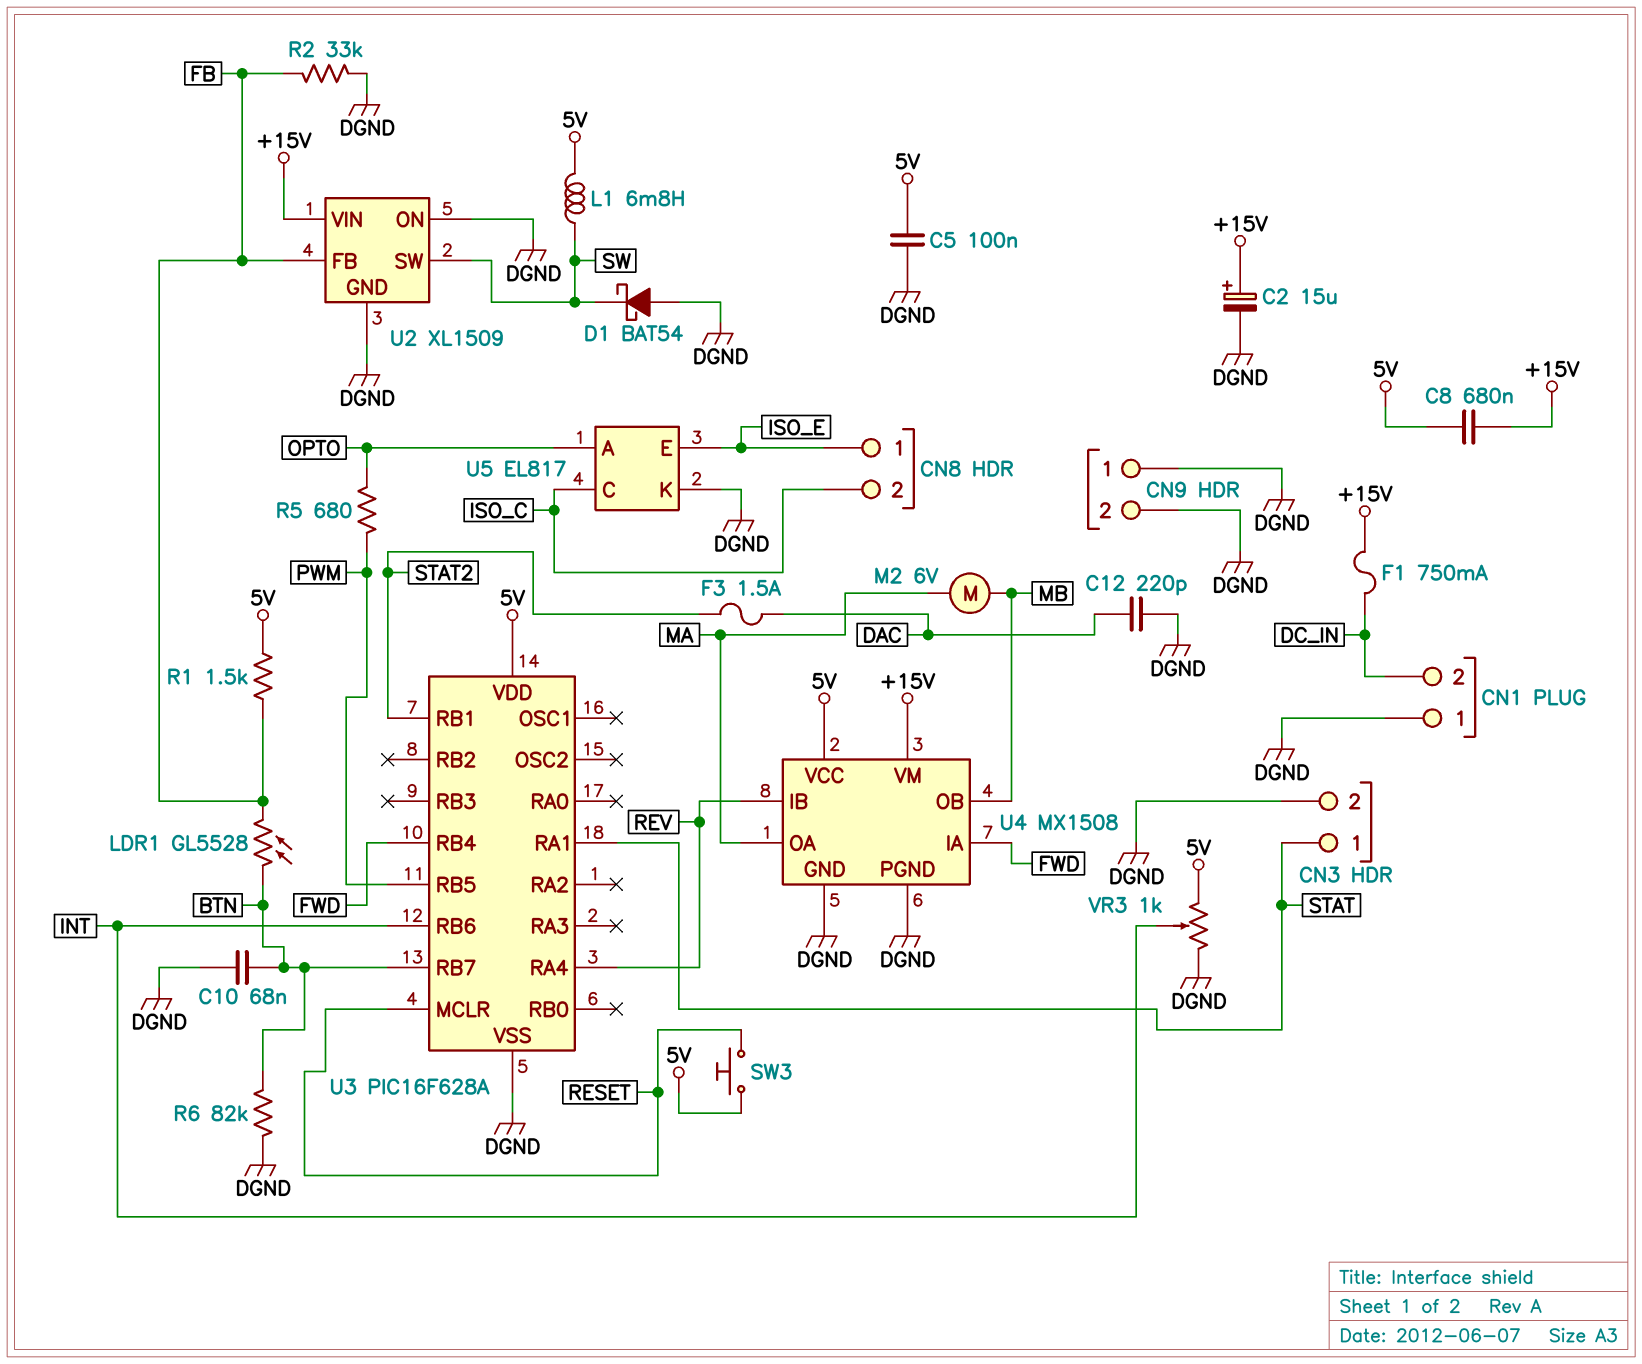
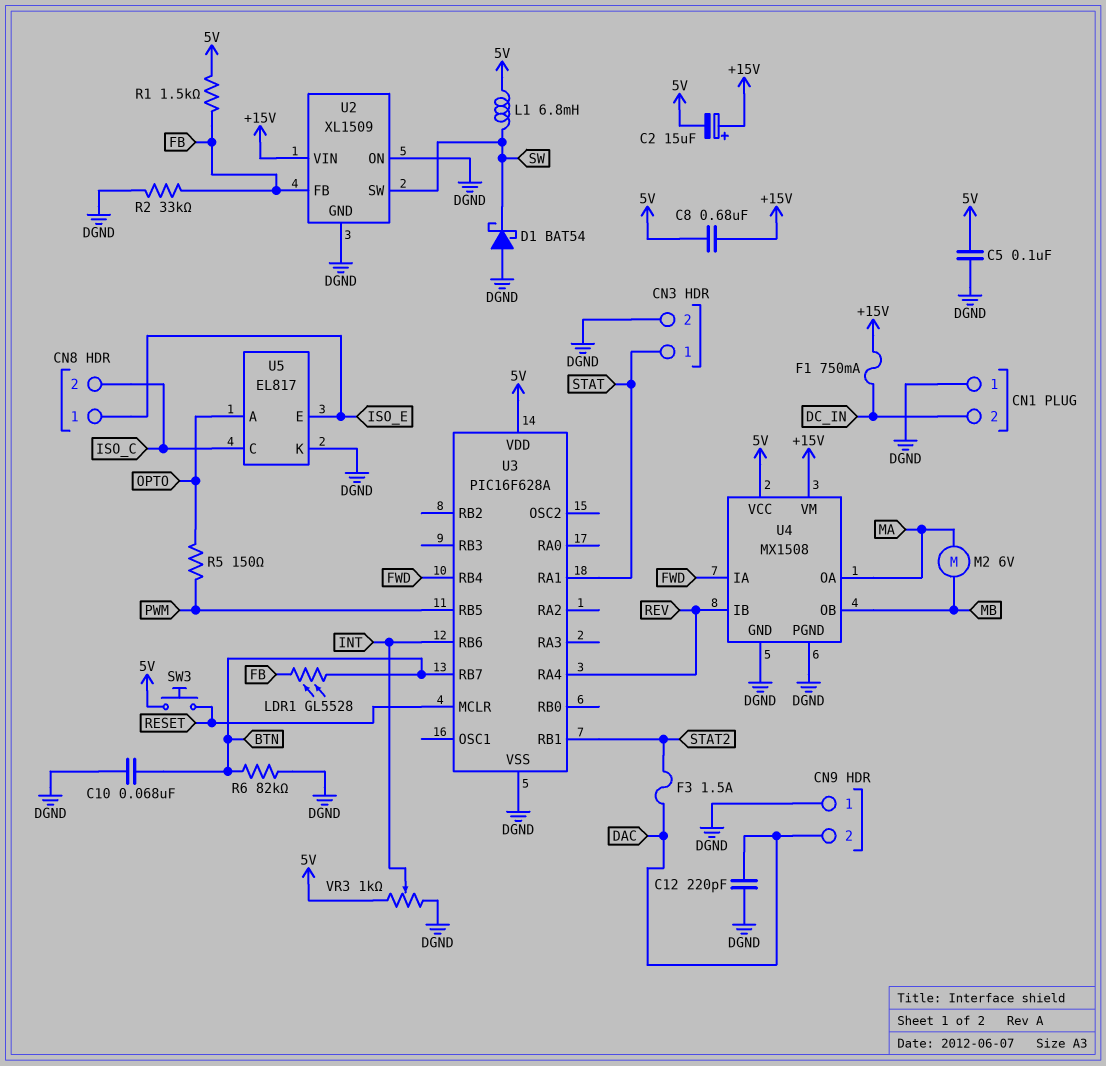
C2: 15uF (plus +15V, minus DGND) -> 15uF (plus +15V, minus 5V)
CN9 pin 2: DGND -> DAC
R5: 680 (OPTO, PWM) -> 150 (OPTO, PWM)

